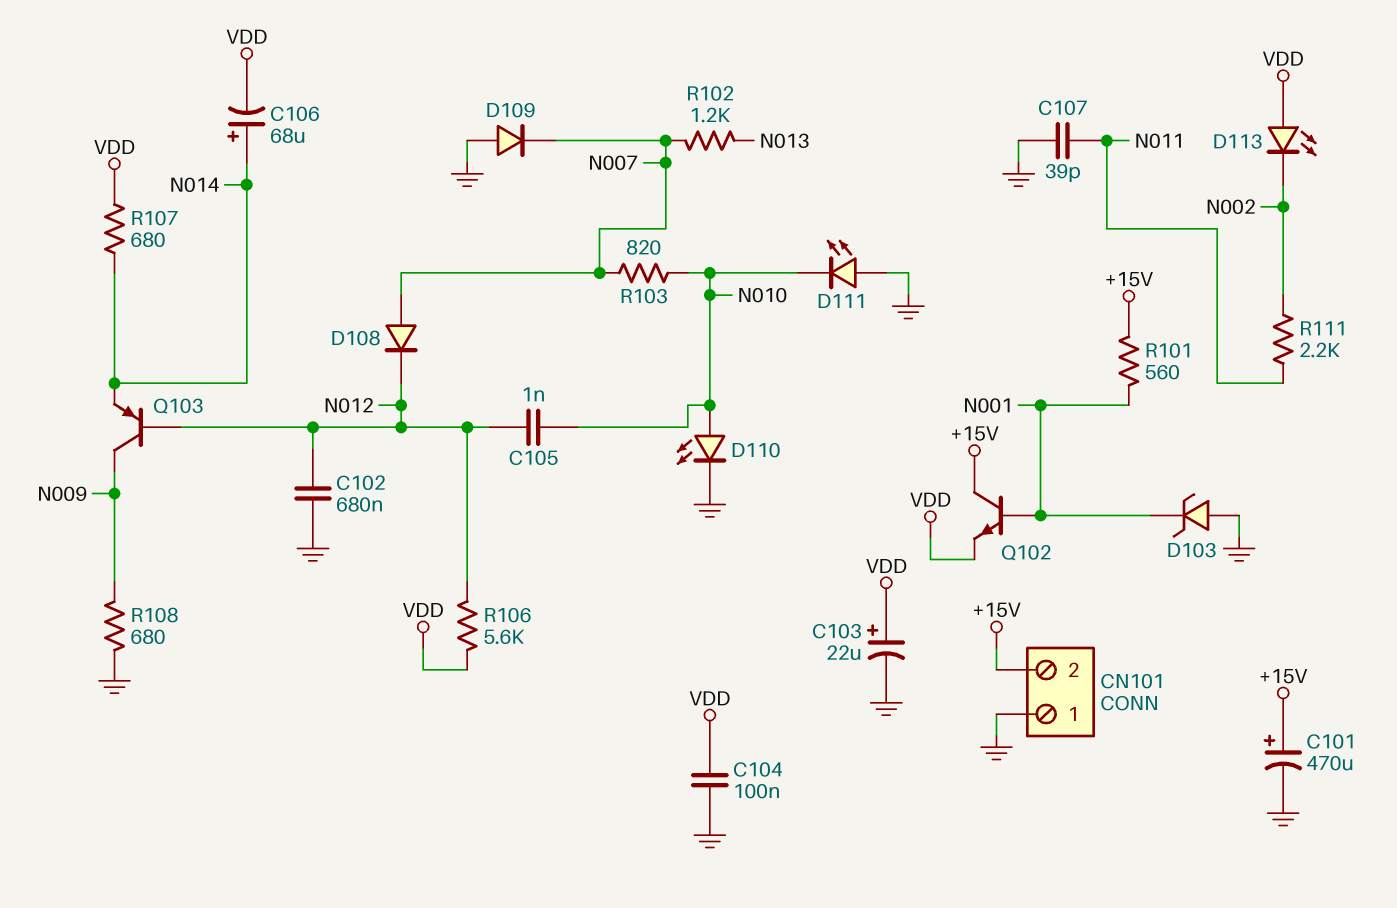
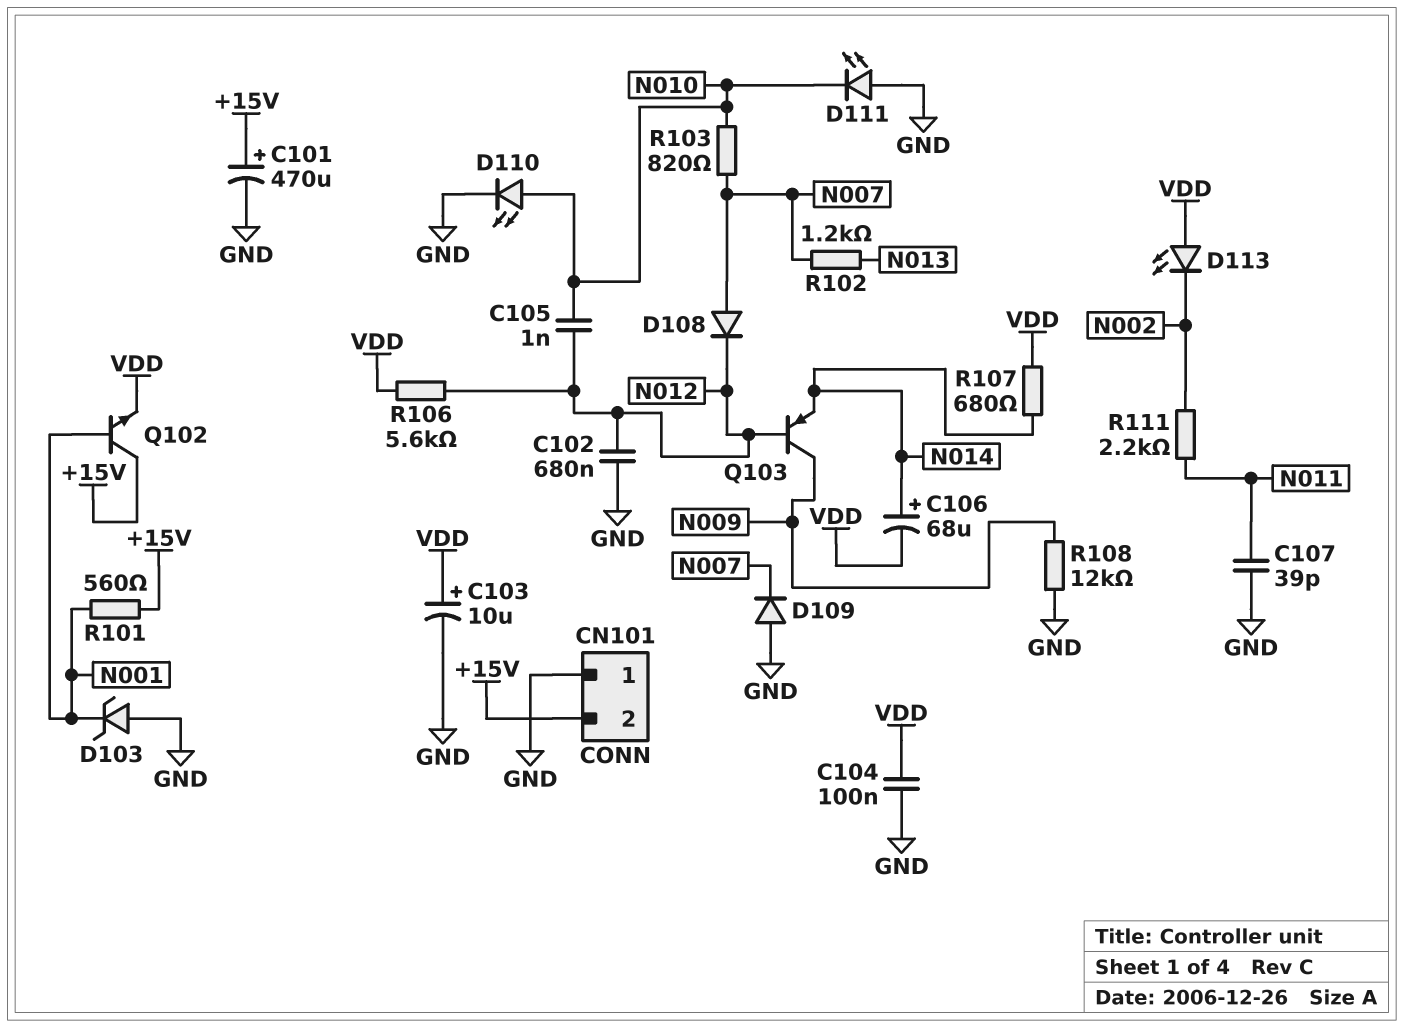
C103: 22uF (plus VDD, minus GND) -> 10uF (plus VDD, minus GND)
R108: 680 (GND, N009) -> 12k (GND, N009)

